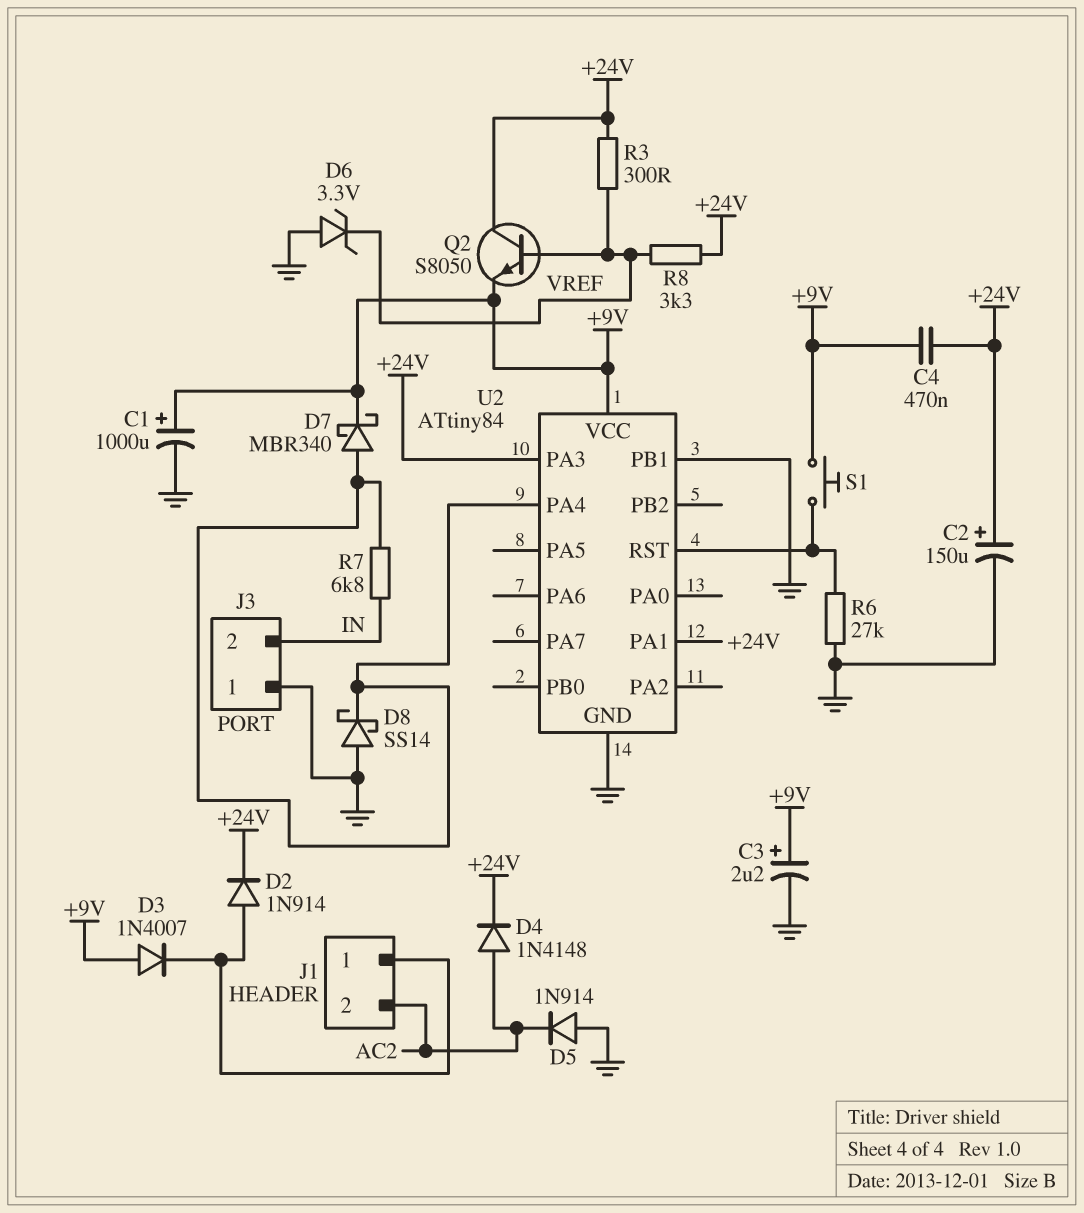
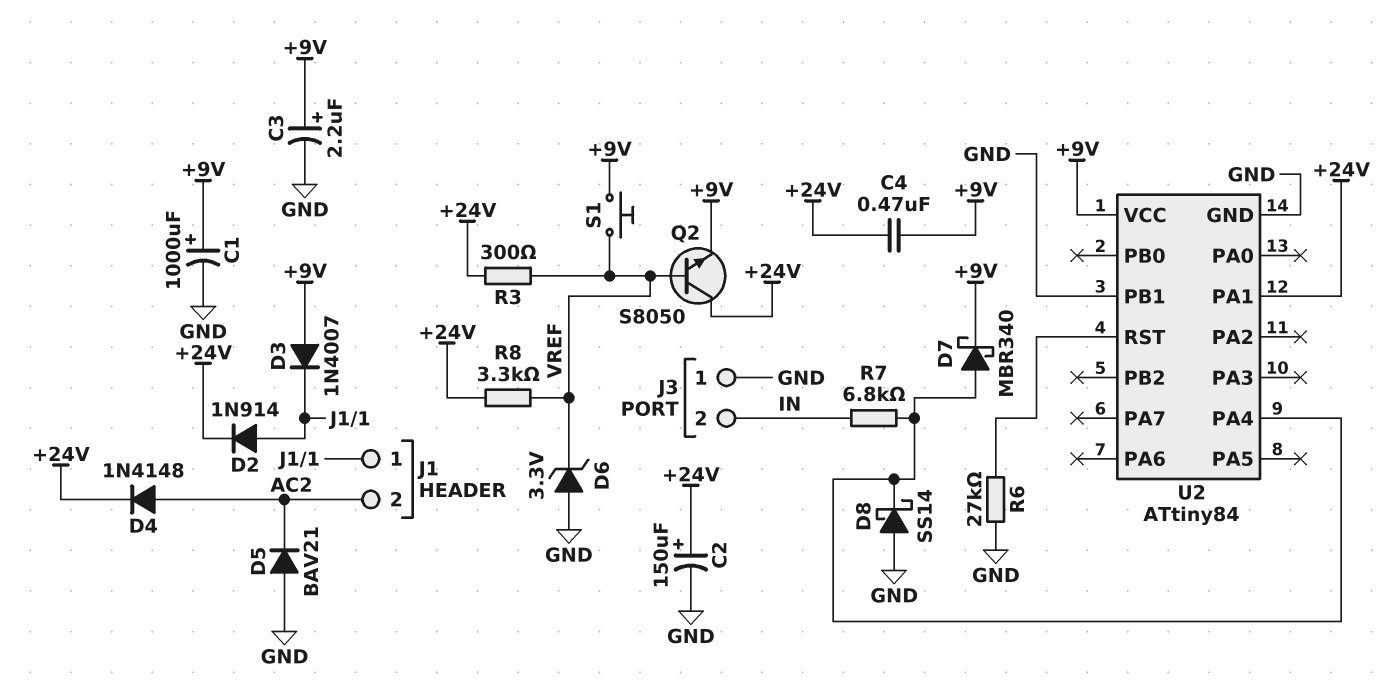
D5: diode 1N914 (A GND, K AC2) -> diode BAV21 (A GND, K AC2)
S1: button (+9V, U2/RST) -> button (+9V, VREF)
U2 pin PA3: +24V -> none

